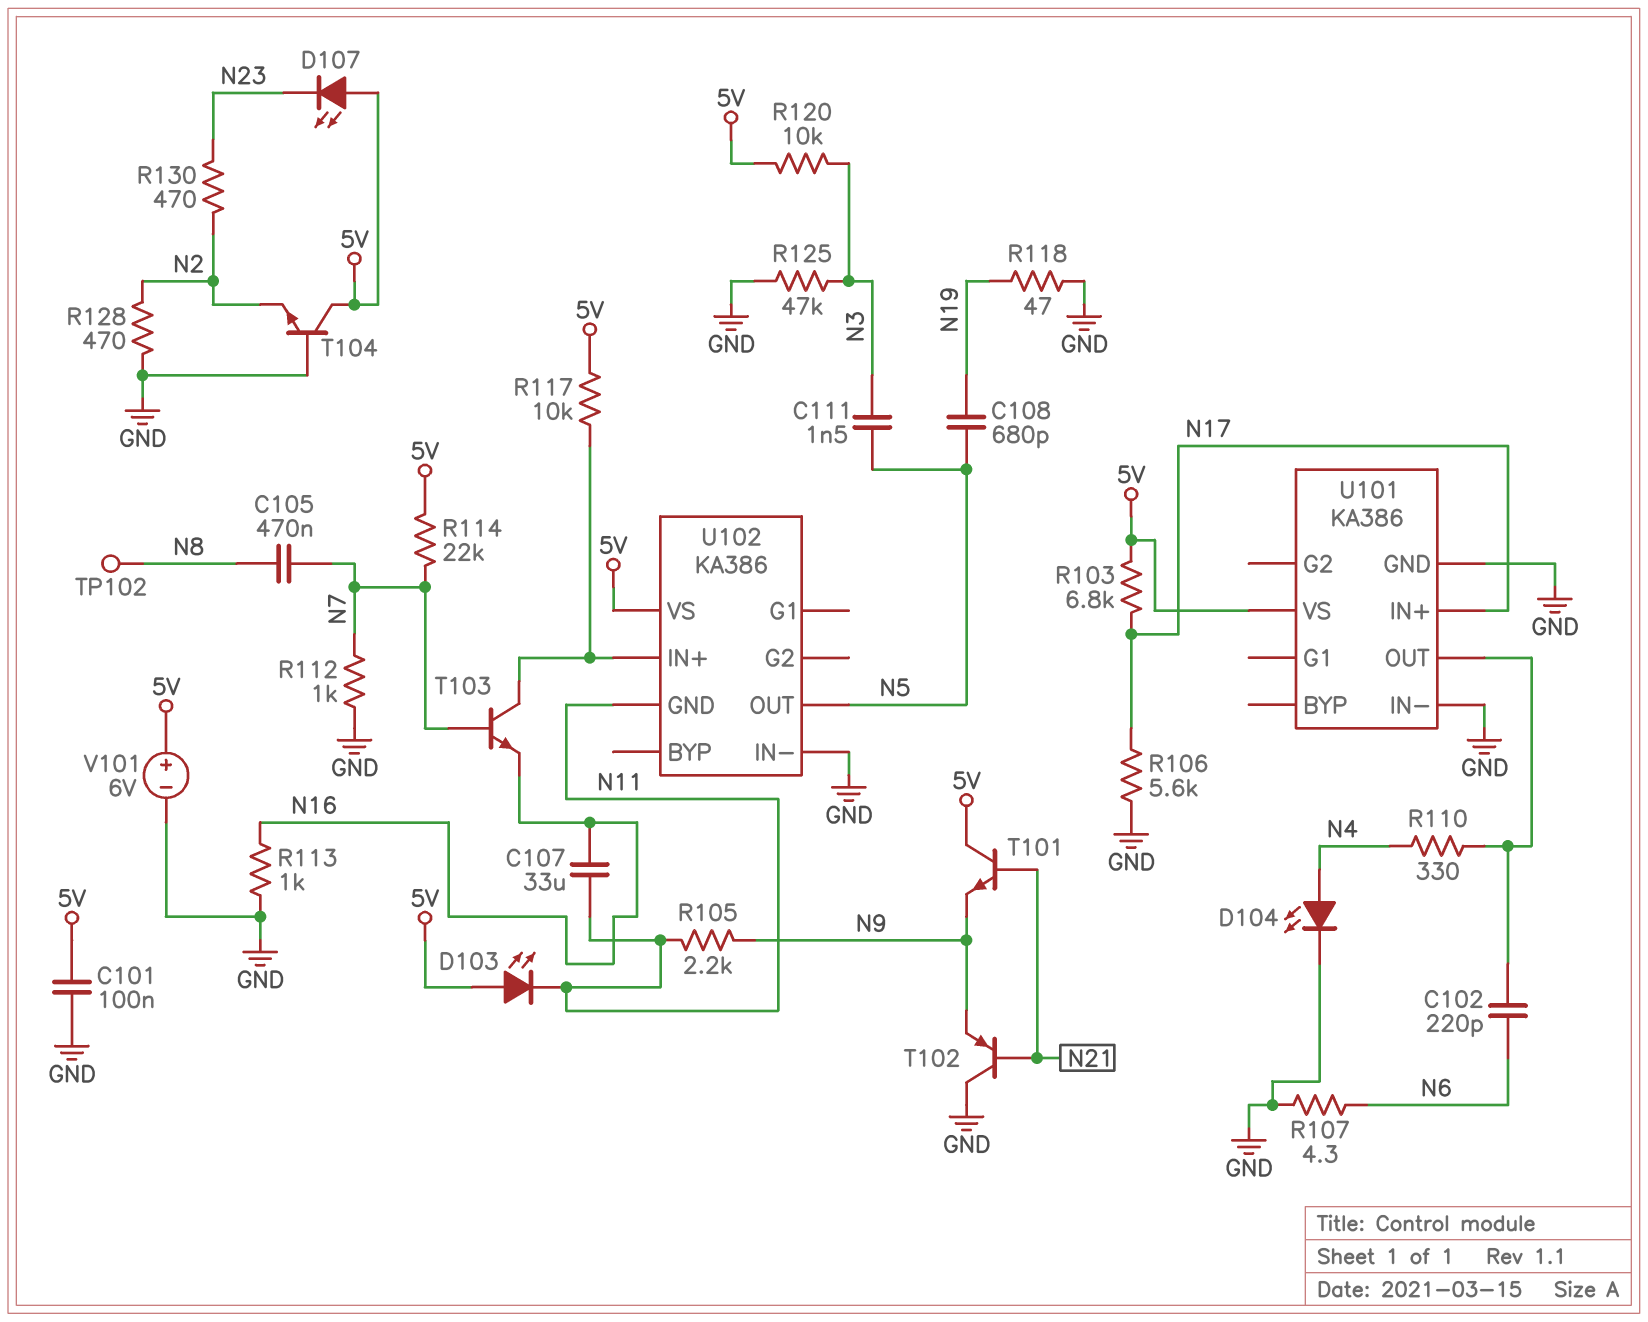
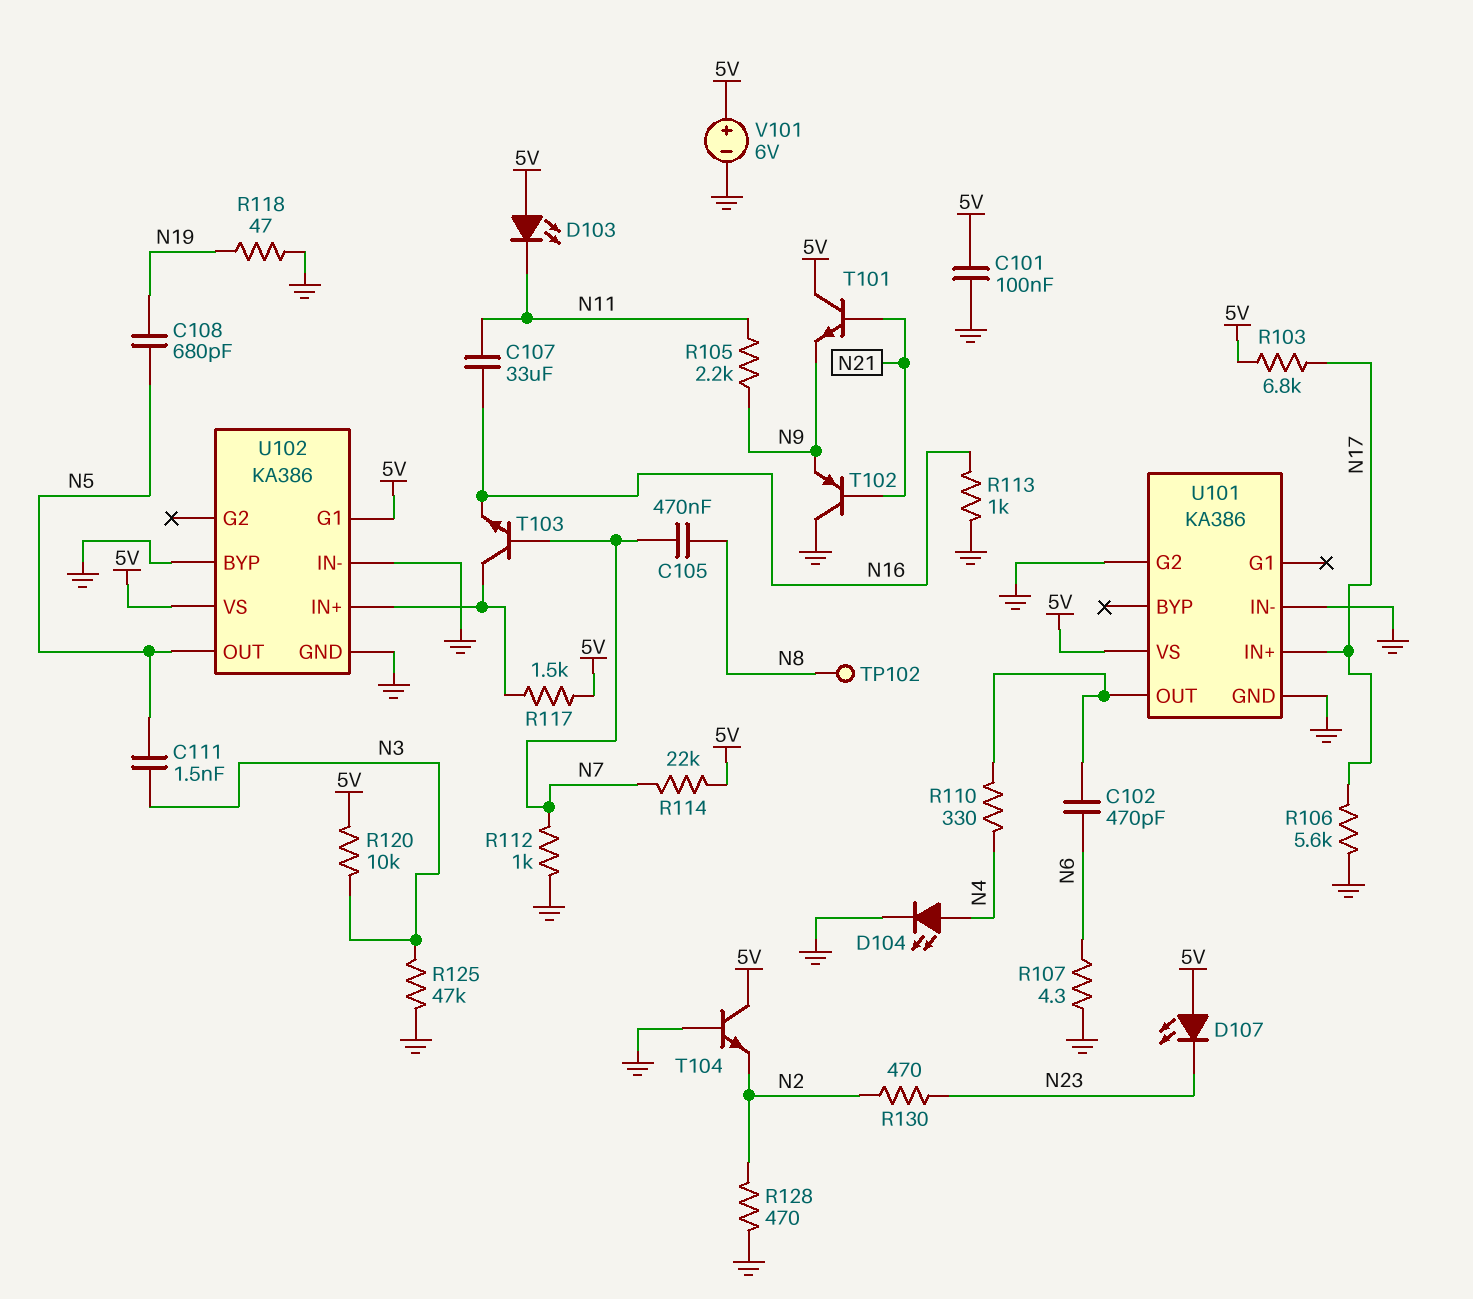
C102: 220pF (N6, U101/OUT) -> 470pF (N6, U101/OUT)
R117: 10k (5V, U102/IN+) -> 1.5k (5V, U102/IN+)
U101 pin G2: none -> GND
U102 pin BYP: none -> GND
U102 pin G1: none -> 5V
U102 pin GND: N11 -> GND

